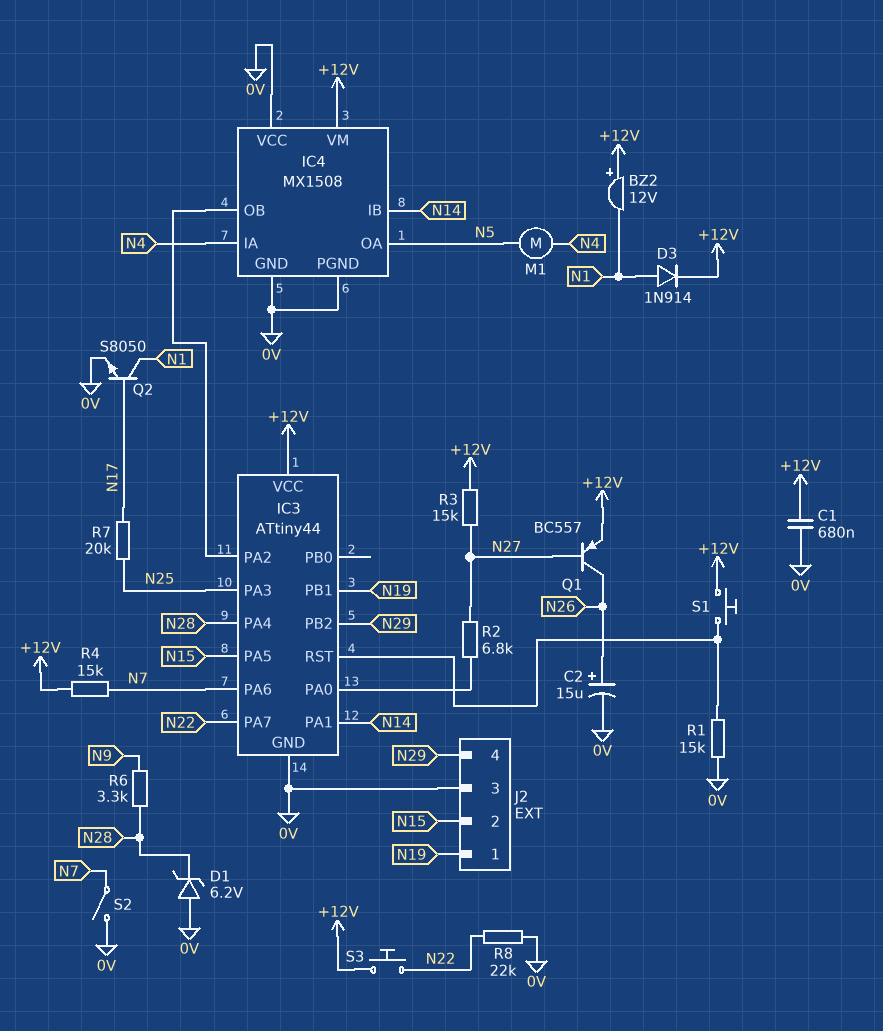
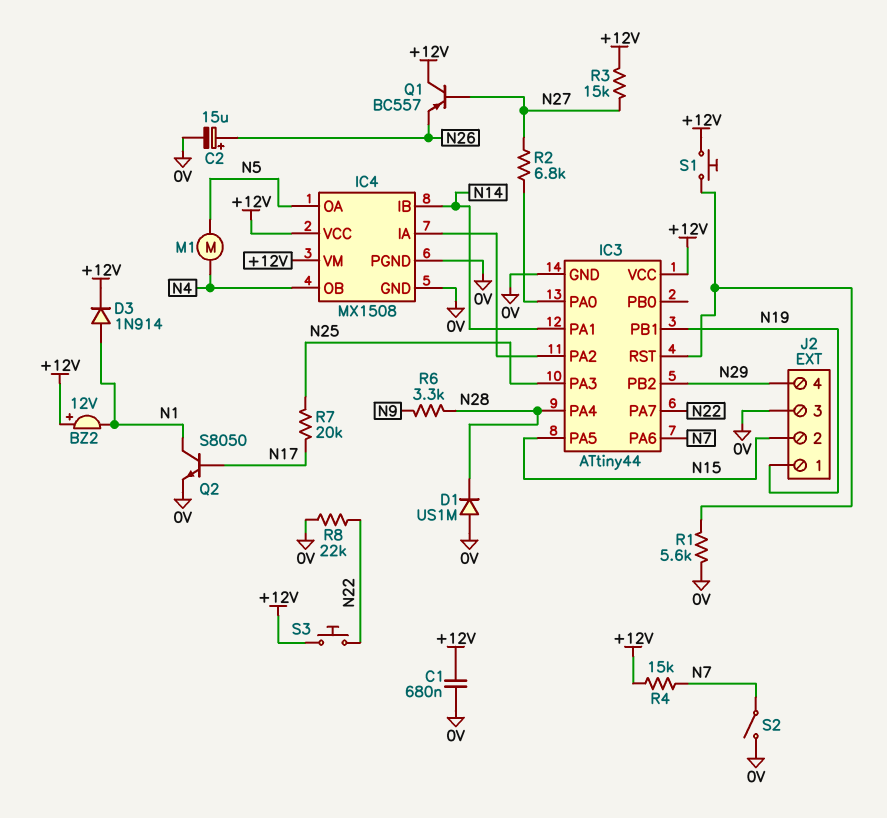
D1: zener 6.2V (A 0V, K N28) -> diode US1M (A 0V, K N28)
IC4 pin IA: N4 -> IC3/PA2
IC4 pin OB: IC3/PA2 -> N4
IC4 pin VCC: 0V -> +12V
Q1: PNP BC557 (B N27, C N26, E +12V) -> PNP BC557 (B N27, C +12V, E N26)
R1: 15k (0V, IC3/RST) -> 5.6k (0V, IC3/RST)

